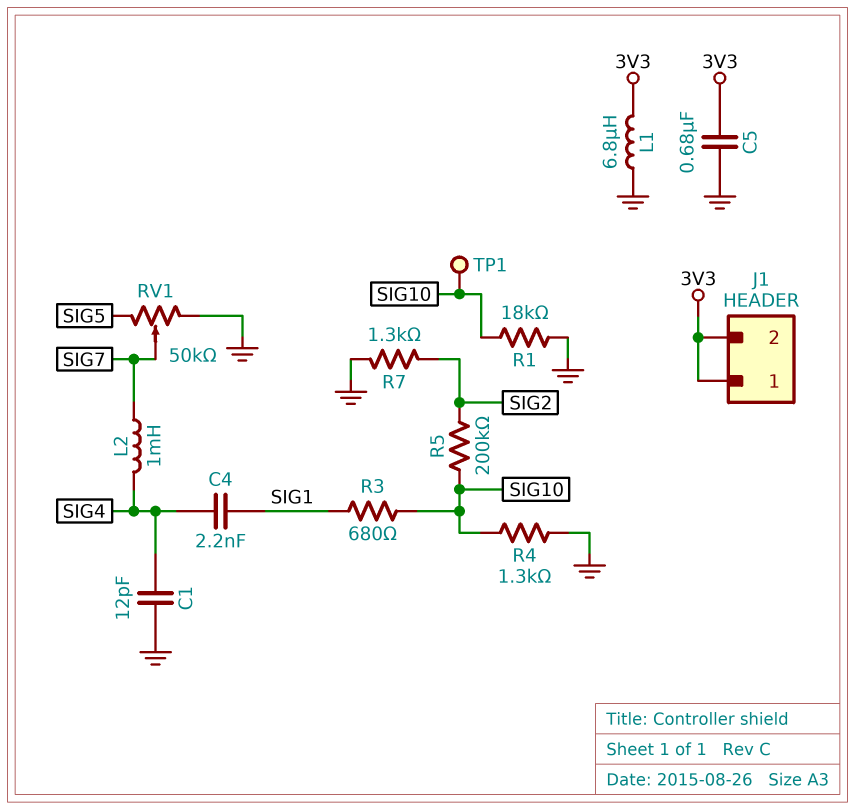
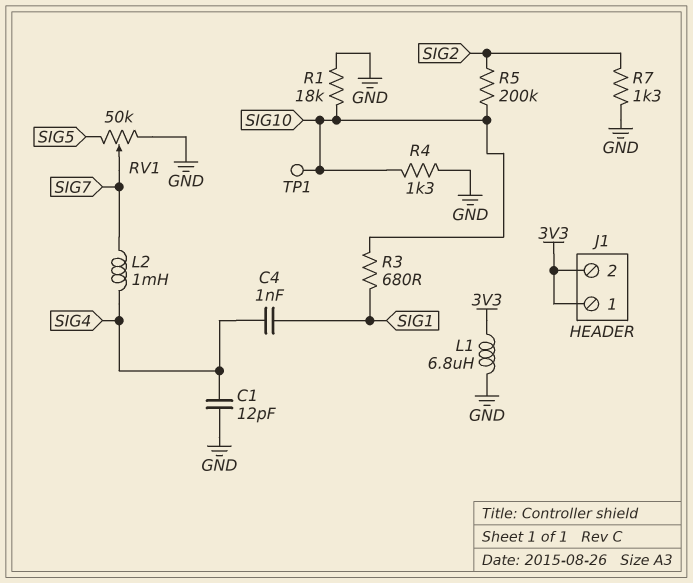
C4: 2.2nF (SIG1, SIG4) -> 1nF (SIG1, SIG4)
C5: 680nF (3V3, GND) -> none

